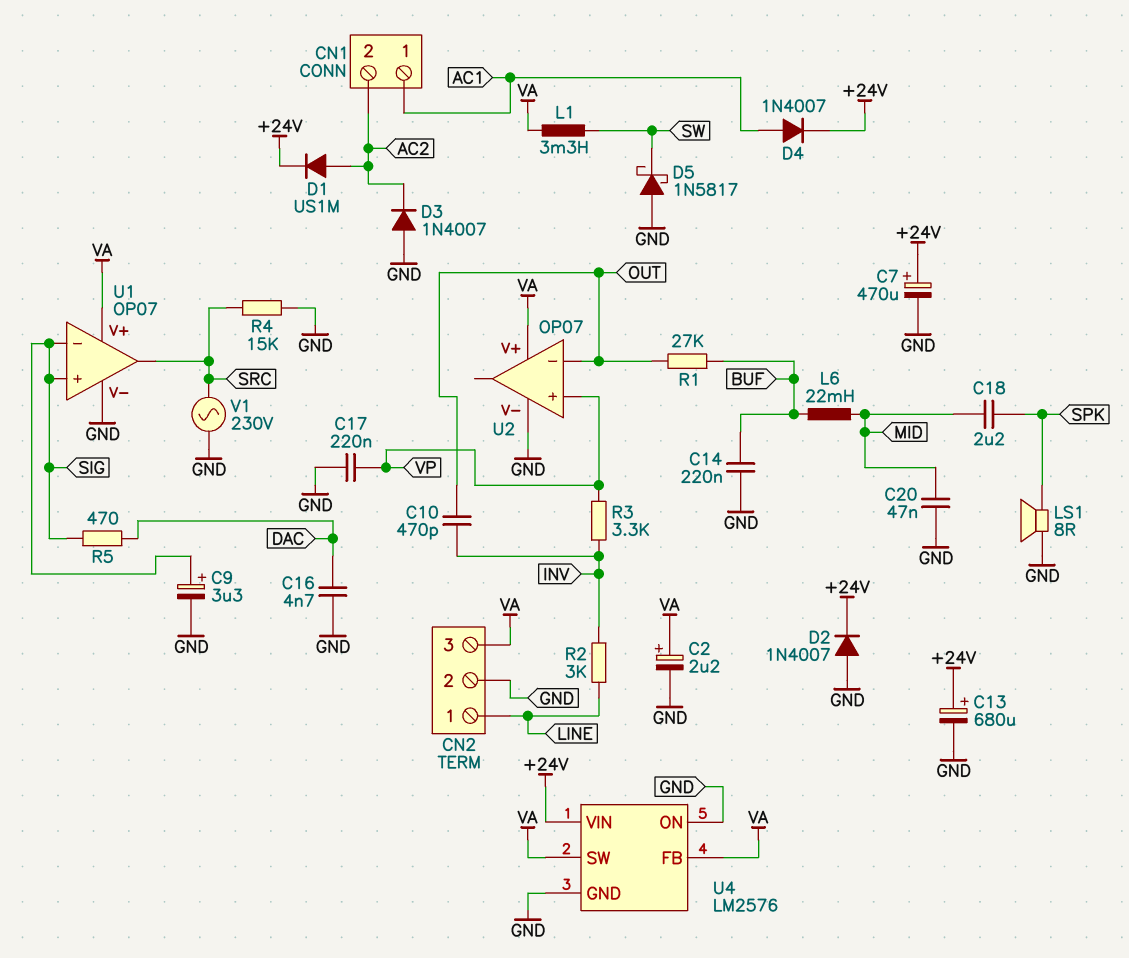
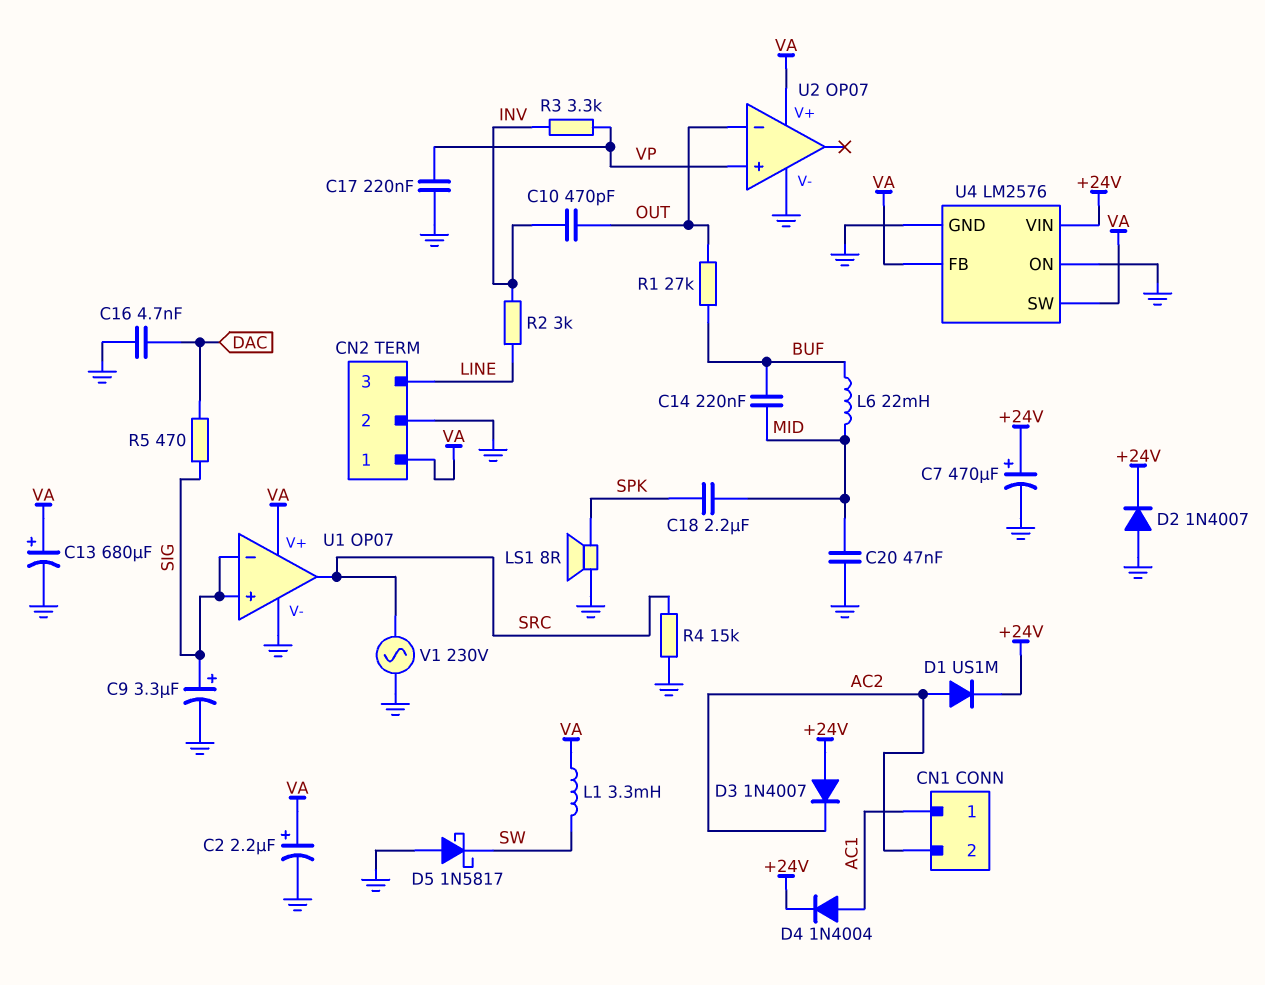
C13: 680uF (plus +24V, minus GND) -> 680uF (plus VA, minus GND)
C14: 220nF (BUF, GND) -> 220nF (BUF, MID)
CN2 pin 1: LINE -> VA
CN2 pin 3: VA -> LINE
D3: diode 1N4007 (A GND, K AC2) -> diode 1N4007 (A +24V, K AC2)
D4: diode 1N4007 (A AC1, K +24V) -> diode 1N4004 (A AC1, K +24V)

